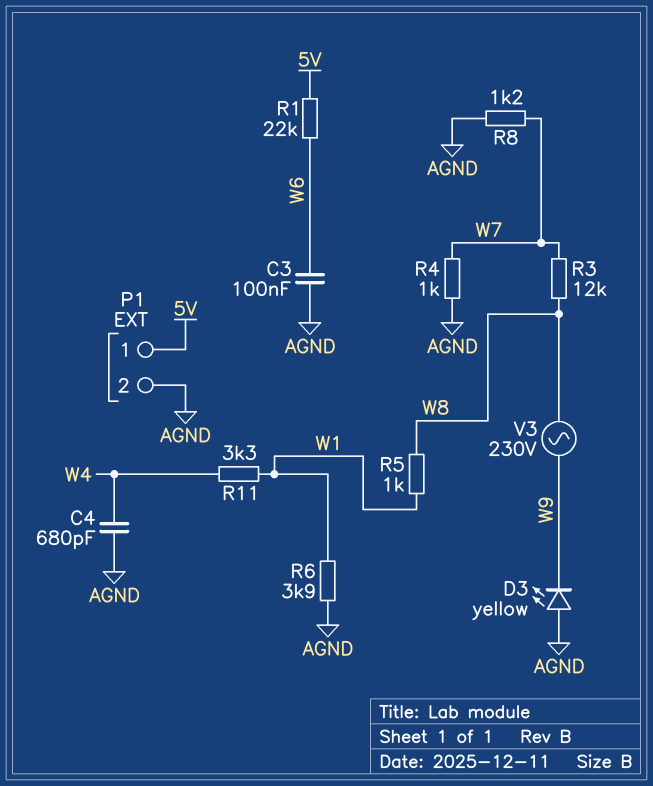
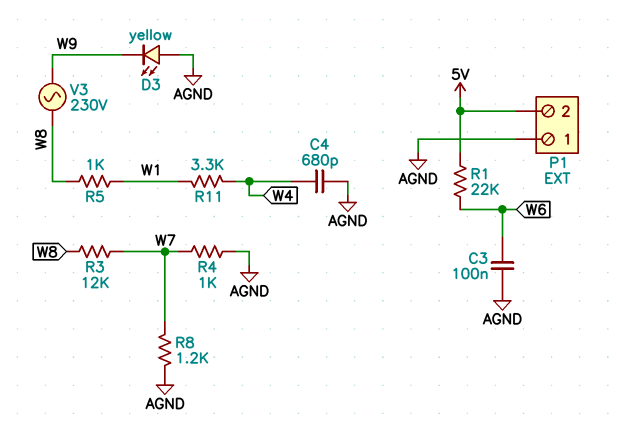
P1 pin 1: 5V -> AGND
P1 pin 2: AGND -> 5V
R6: 3.9k (AGND, W1) -> none

